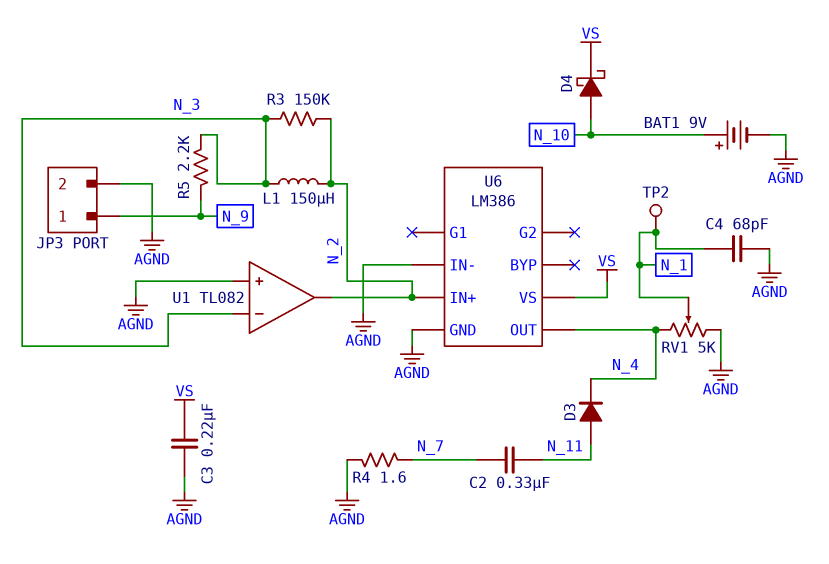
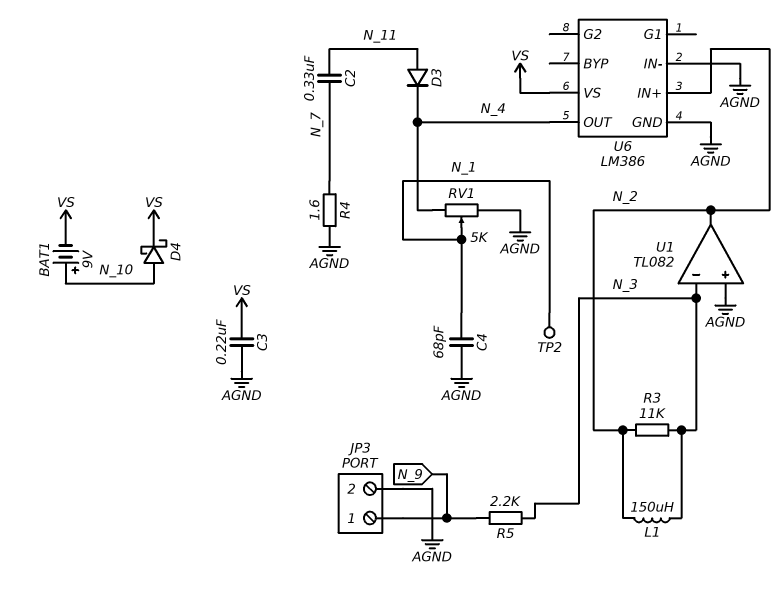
BAT1: 9V (plus N_10, minus AGND) -> 9V (plus N_10, minus VS)
R3: 150k (N_2, N_3) -> 11k (N_2, N_3)

